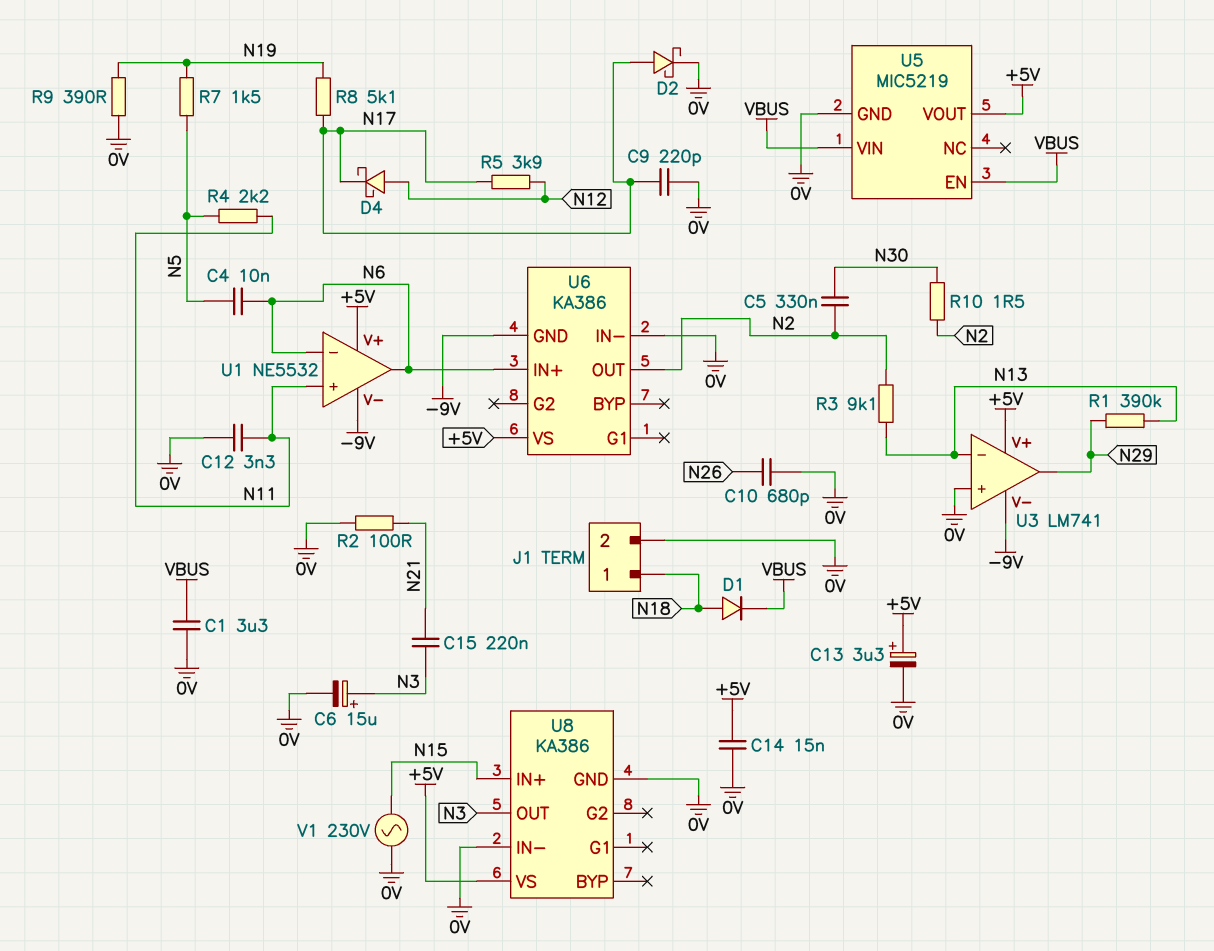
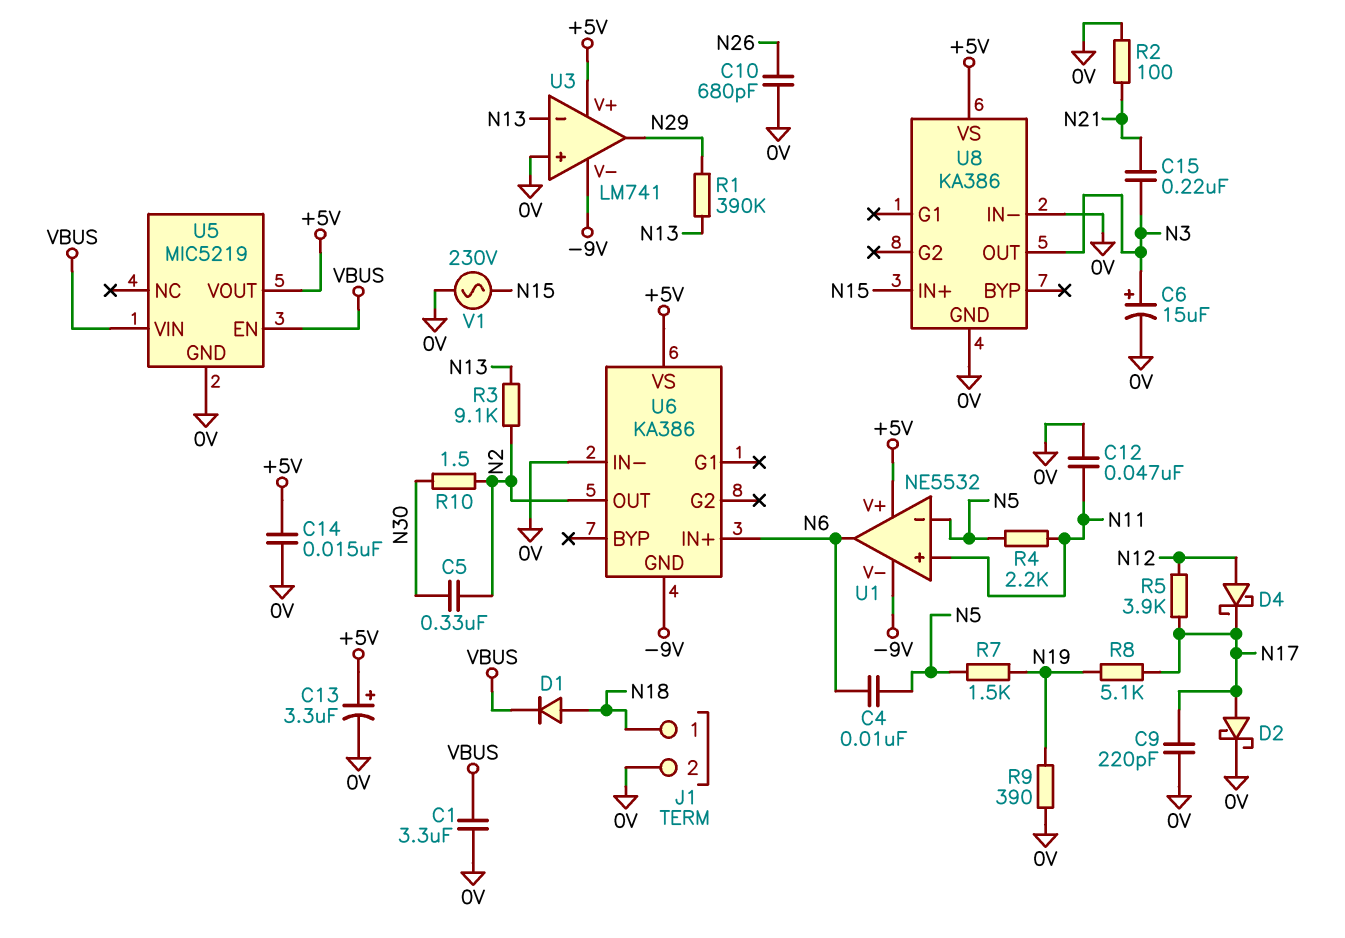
C12: 3.3nF (0V, N11) -> 47nF (0V, N11)
U1 pin in-: N6 -> N5

